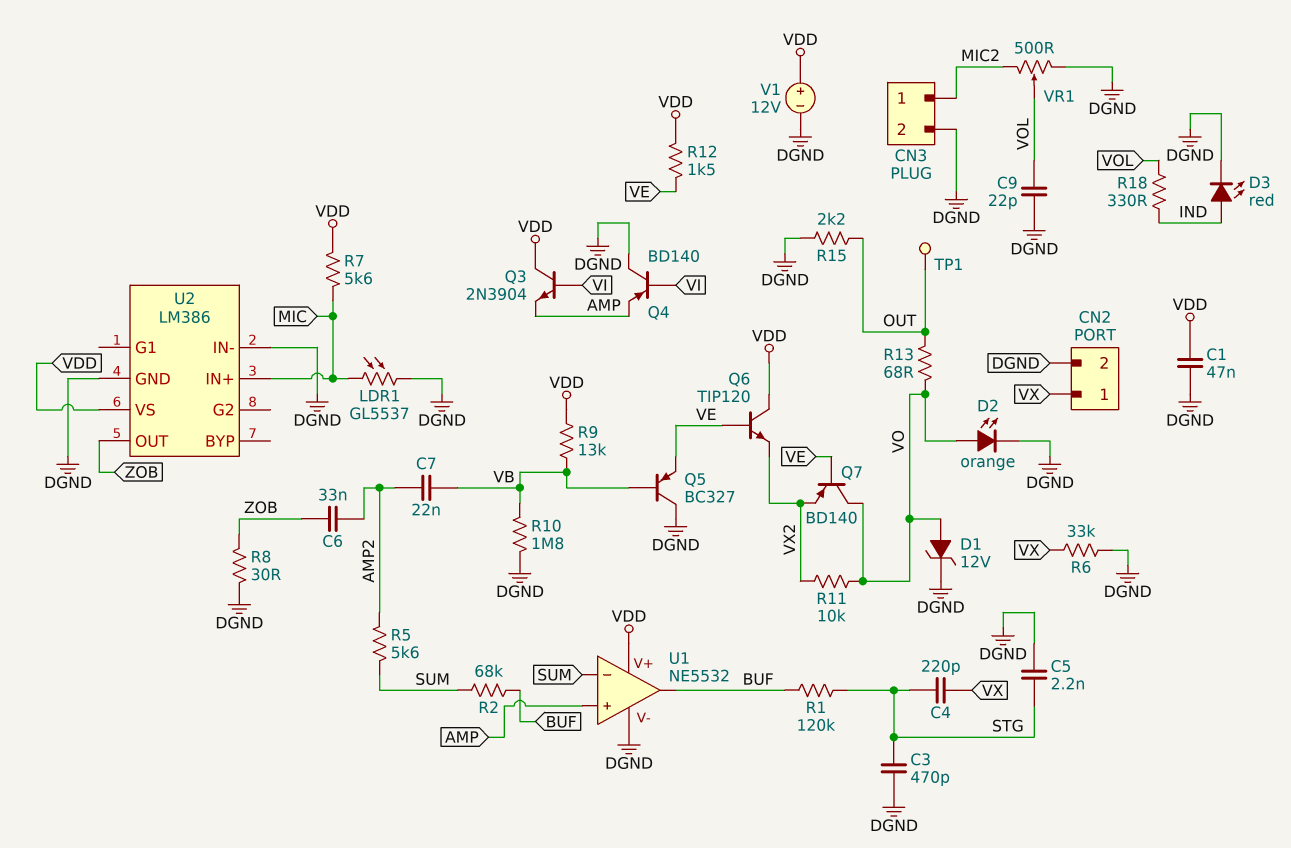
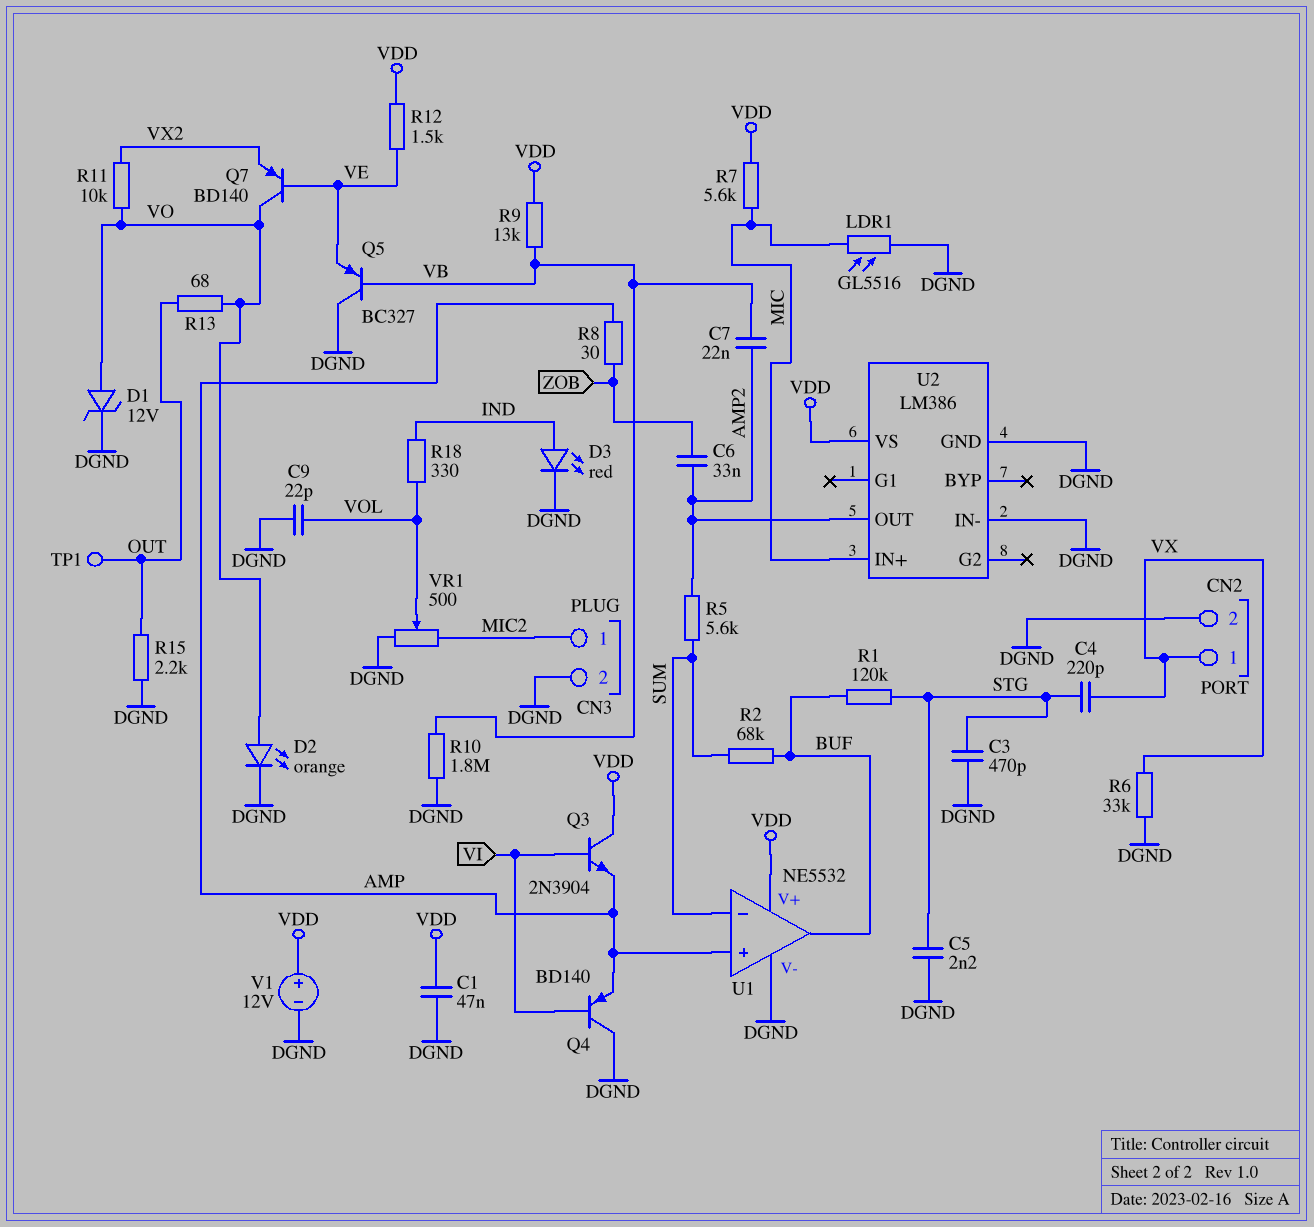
LDR1: GL5537 (DGND, MIC) -> GL5516 (DGND, MIC)
Q6: NPN TIP120 (B VE, C VDD, E VX2) -> none
R8: 30 (DGND, ZOB) -> 30 (AMP, ZOB)
U2 pin OUT: ZOB -> AMP2

